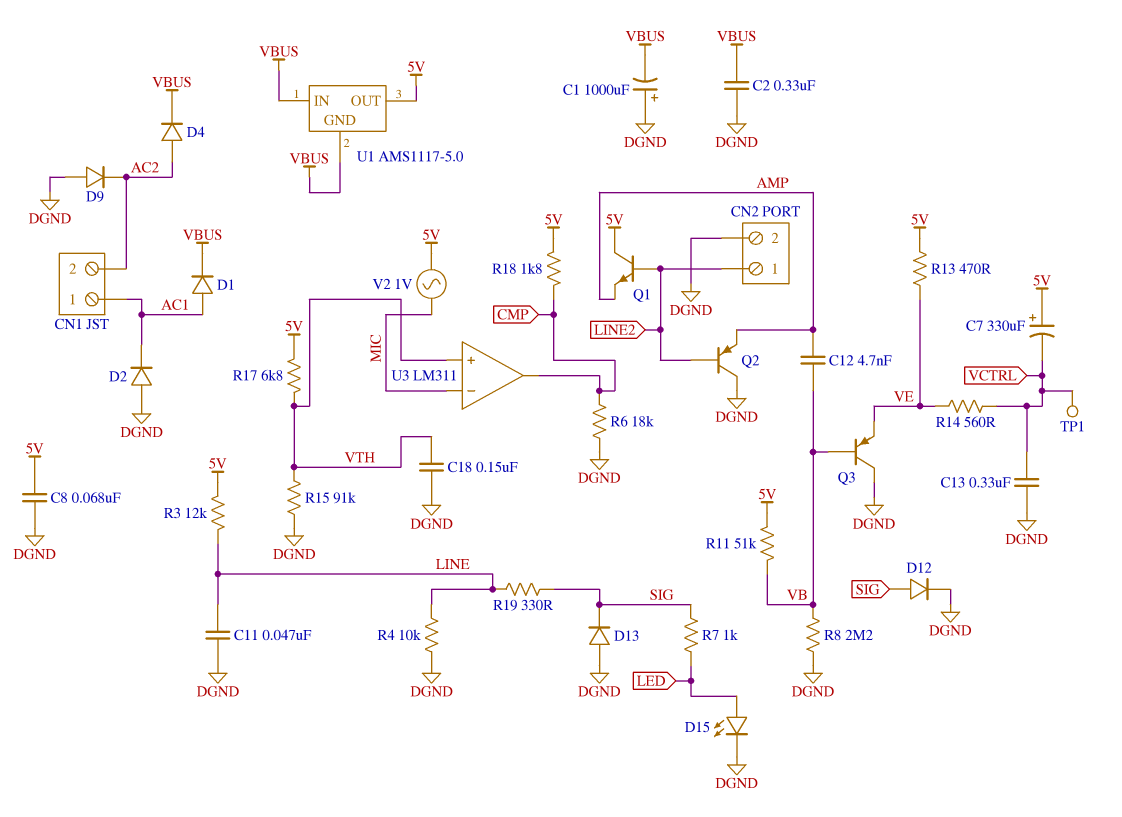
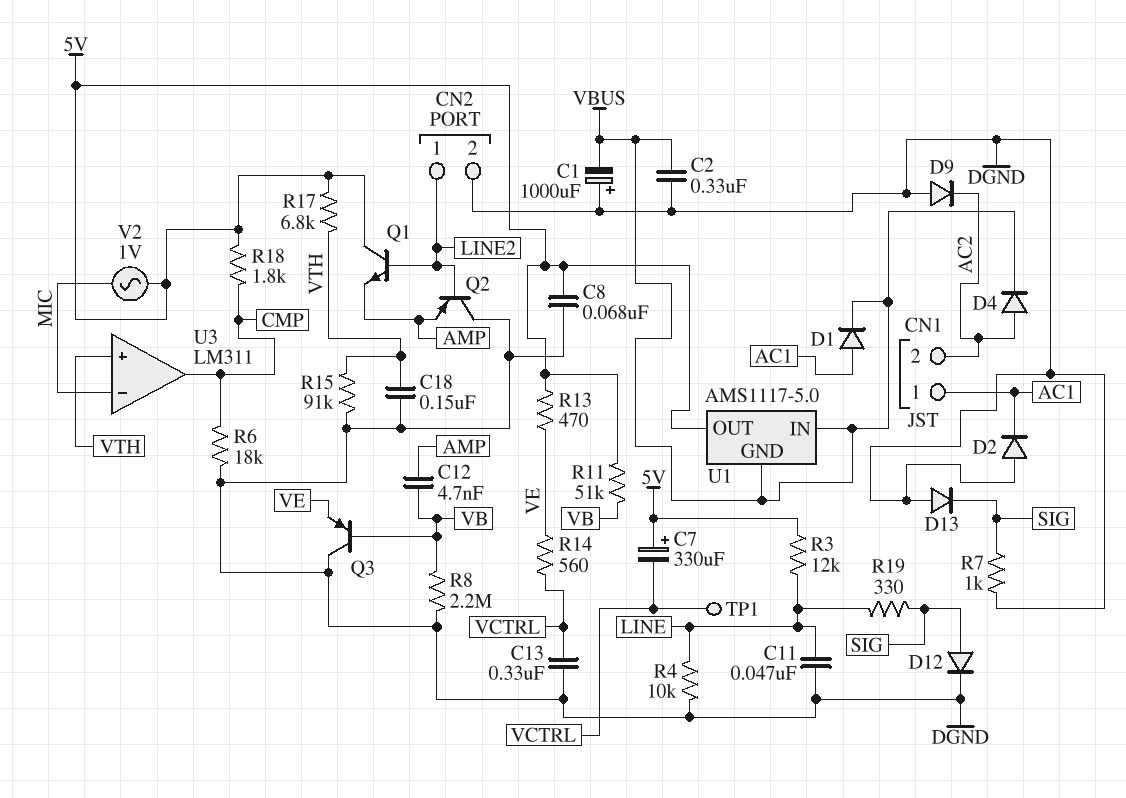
D15: LED (A LED, K DGND) -> none
R7: 1k (LED, SIG) -> 1k (DGND, SIG)

